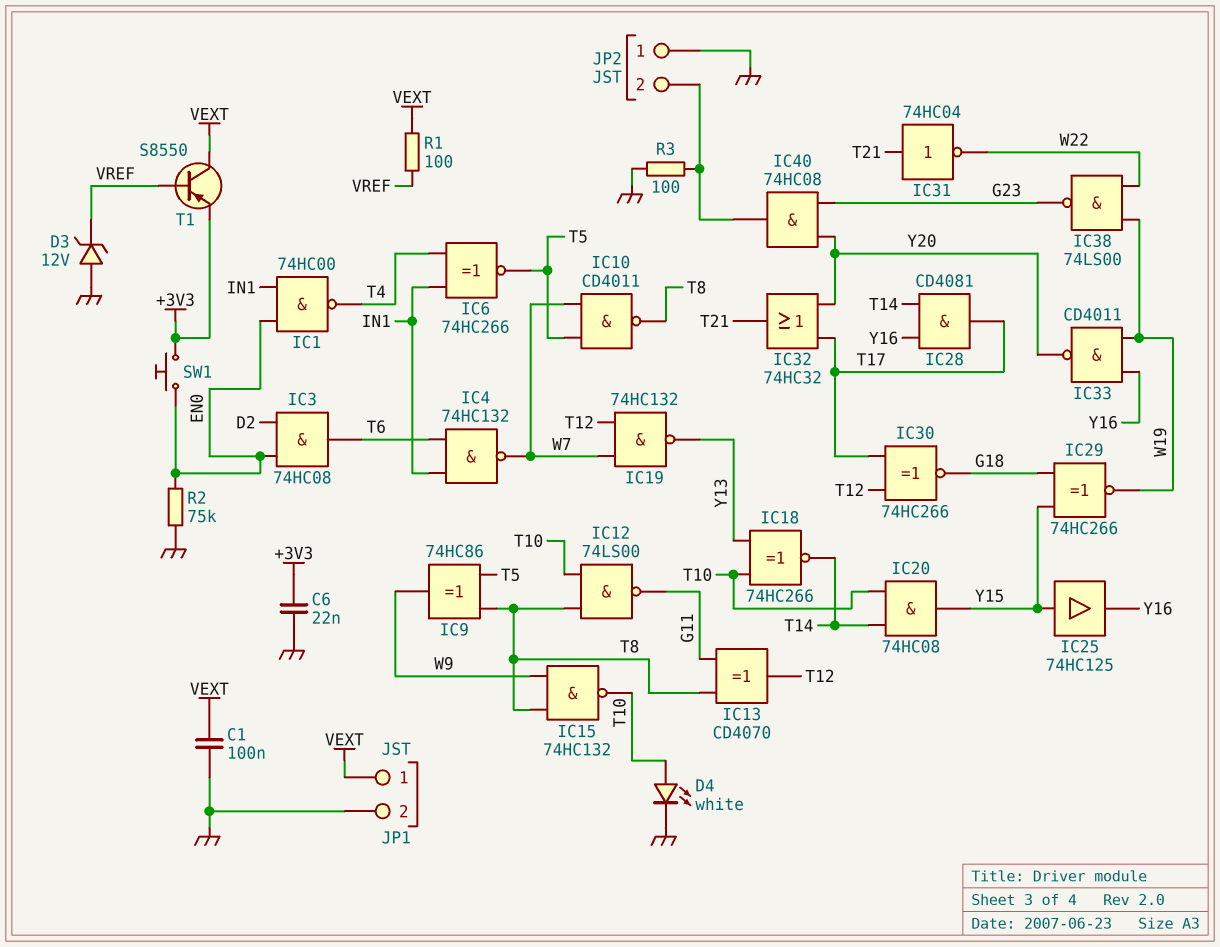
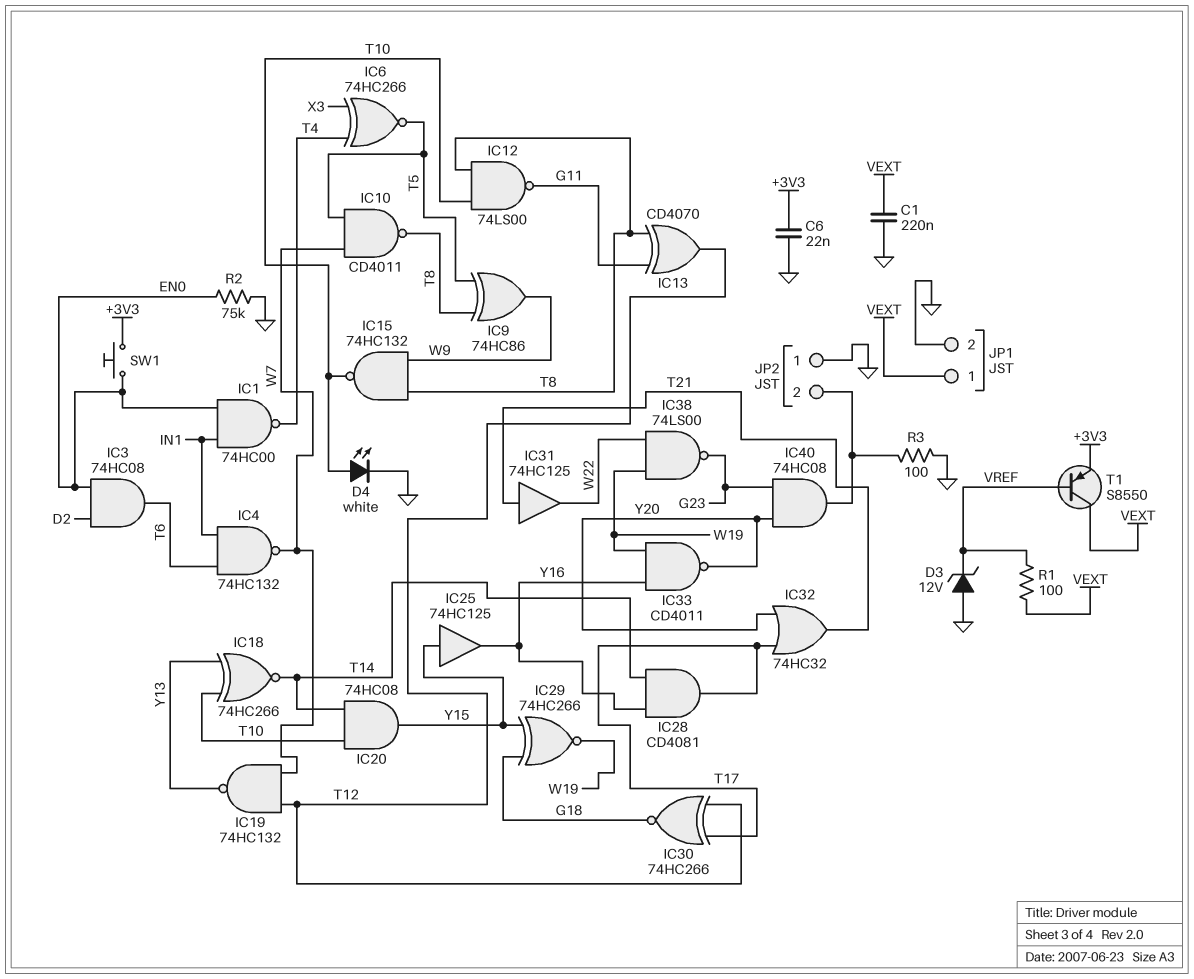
C1: 100nF (GND, VEXT) -> 220nF (GND, VEXT)
IC6: XNOR 74HC266 (in IN1, in T4, out T5) -> XNOR 74HC266 (in T4, in X3, out T5)
IC31: NOT 74HC04 (in T21, out W22) -> buffer 74HC125 (in T21, out W22)

